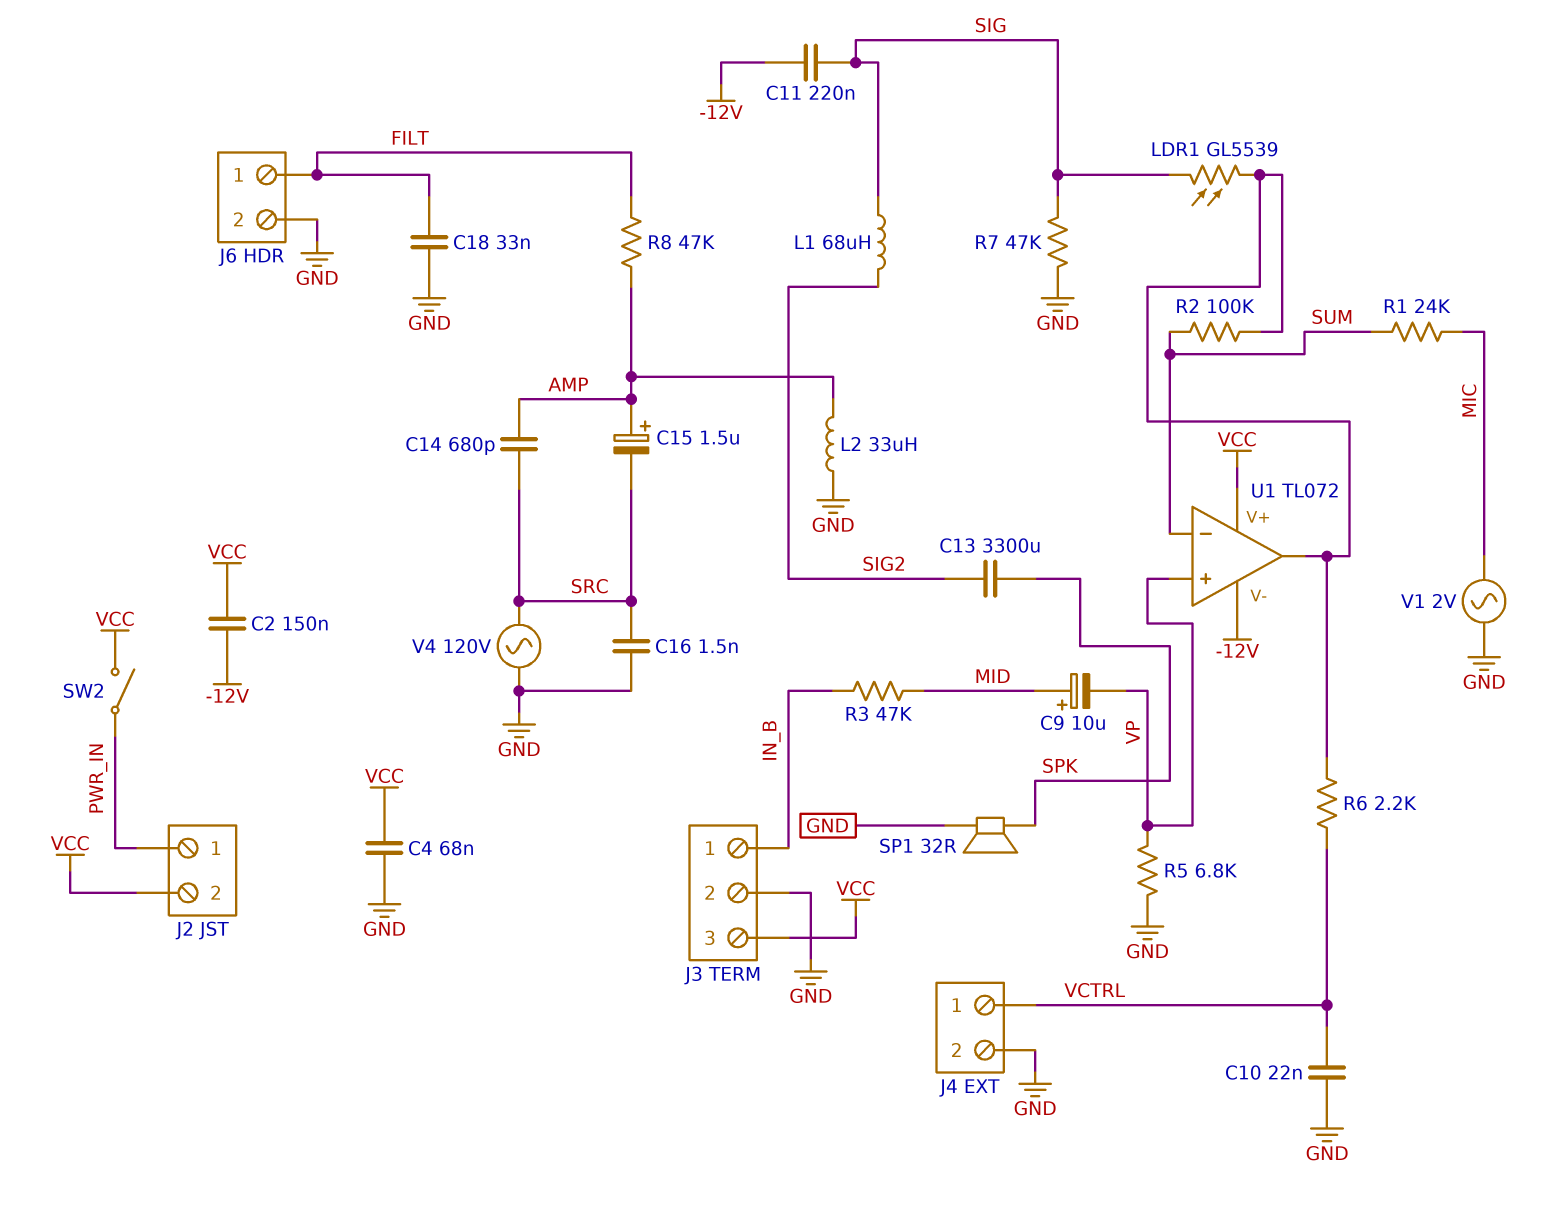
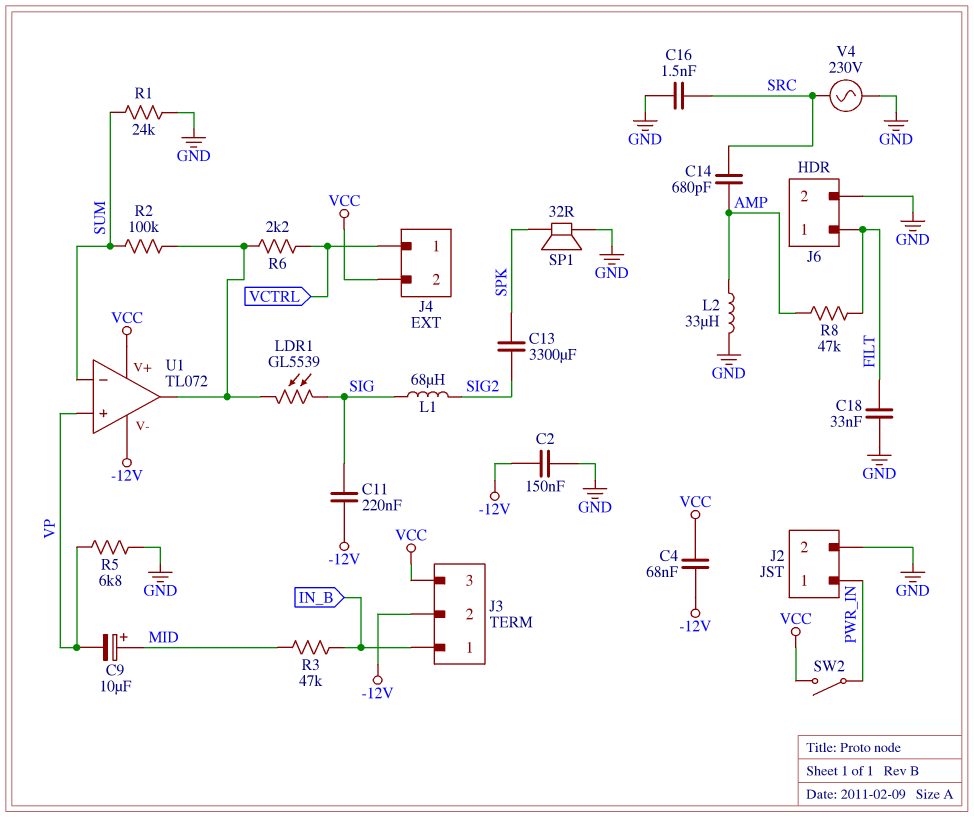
C2: 150nF (-12V, VCC) -> 150nF (-12V, GND)
C4: 68nF (GND, VCC) -> 68nF (-12V, VCC)
C10: 22nF (GND, VCTRL) -> none
C15: 1.5uF (plus AMP, minus SRC) -> none
J2 pin 2: VCC -> GND
J3 pin 2: GND -> -12V
J4 pin 2: GND -> VCC
R1: 24k (MIC, SUM) -> 24k (GND, SUM)
R7: 47k (GND, SIG) -> none
V1: AC 2V (GND, MIC) -> none
V4: AC 120V (GND, SRC) -> AC 230V (GND, SRC)

